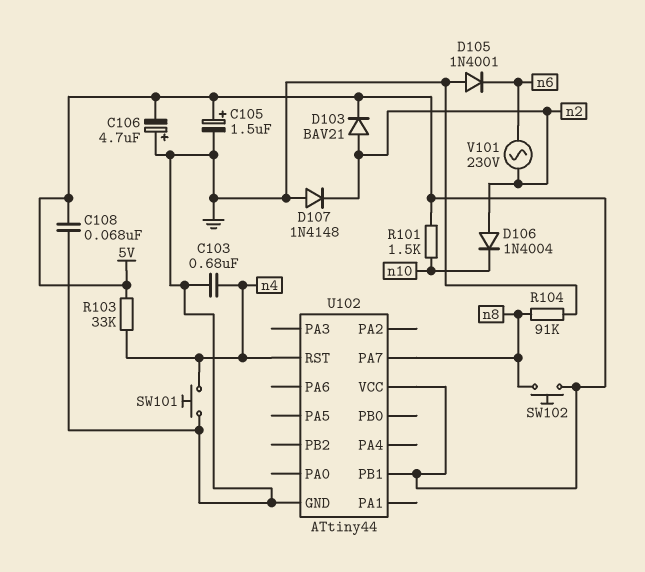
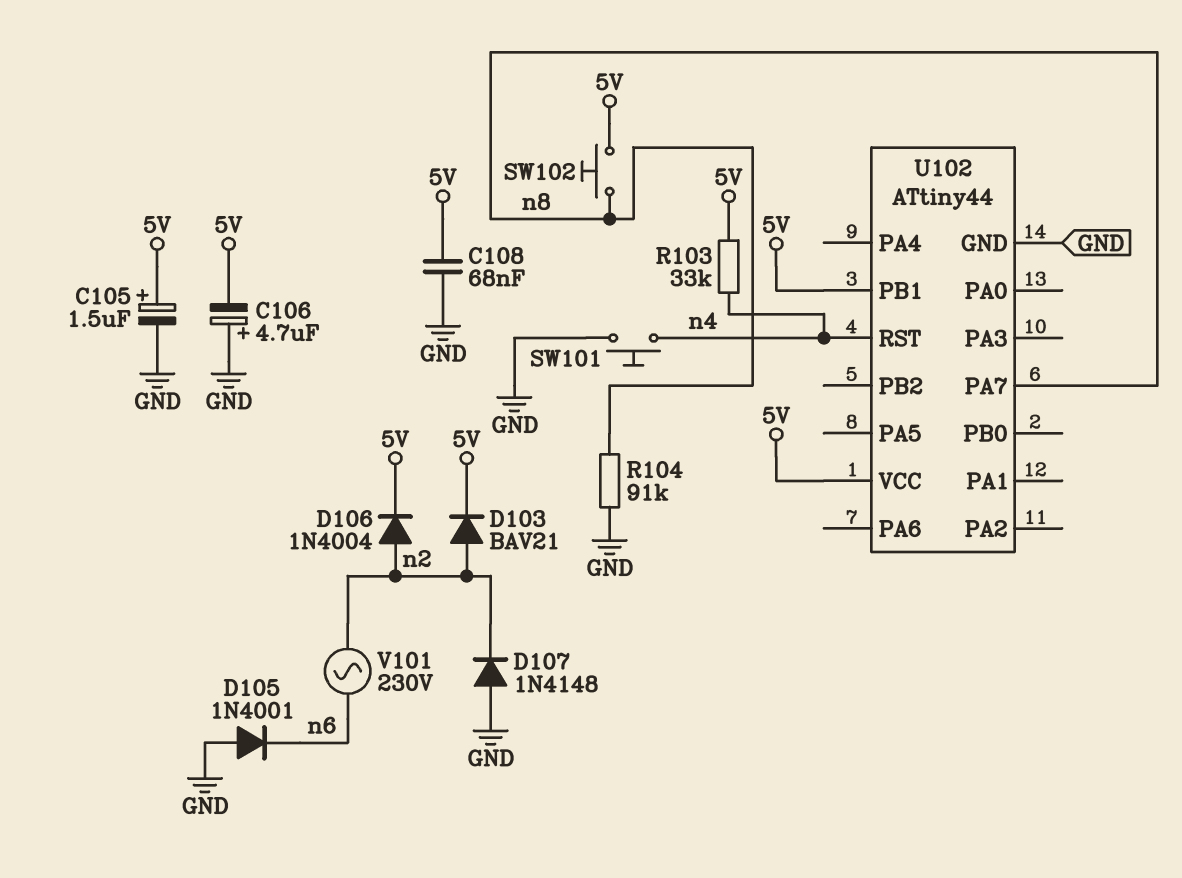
C103: 680nF (GND, n4) -> none
D106: diode 1N4004 (A n2, K n10) -> diode 1N4004 (A n2, K 5V)
R101: 1.5k (5V, n10) -> none

